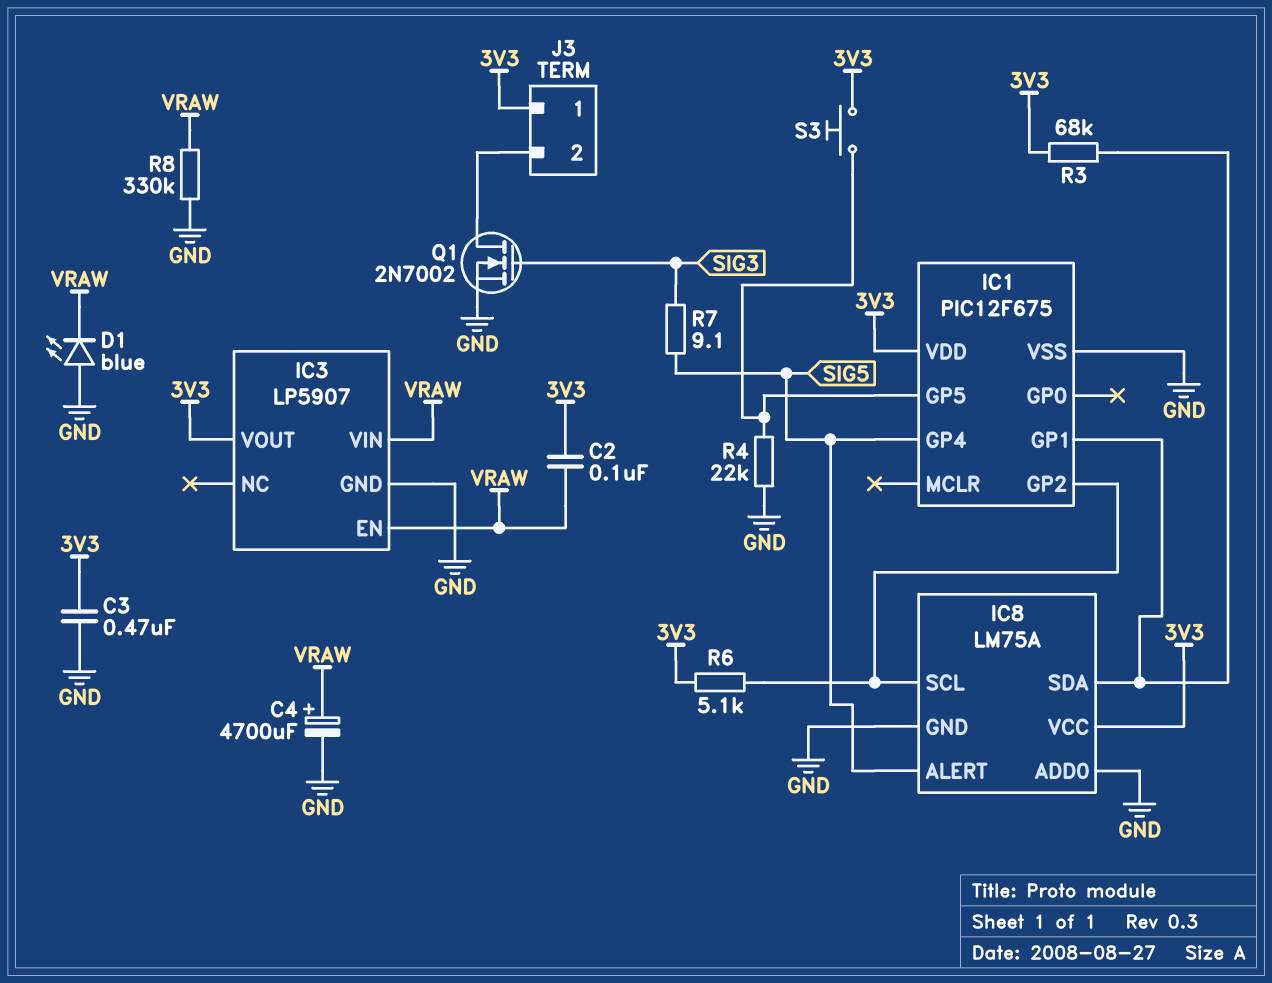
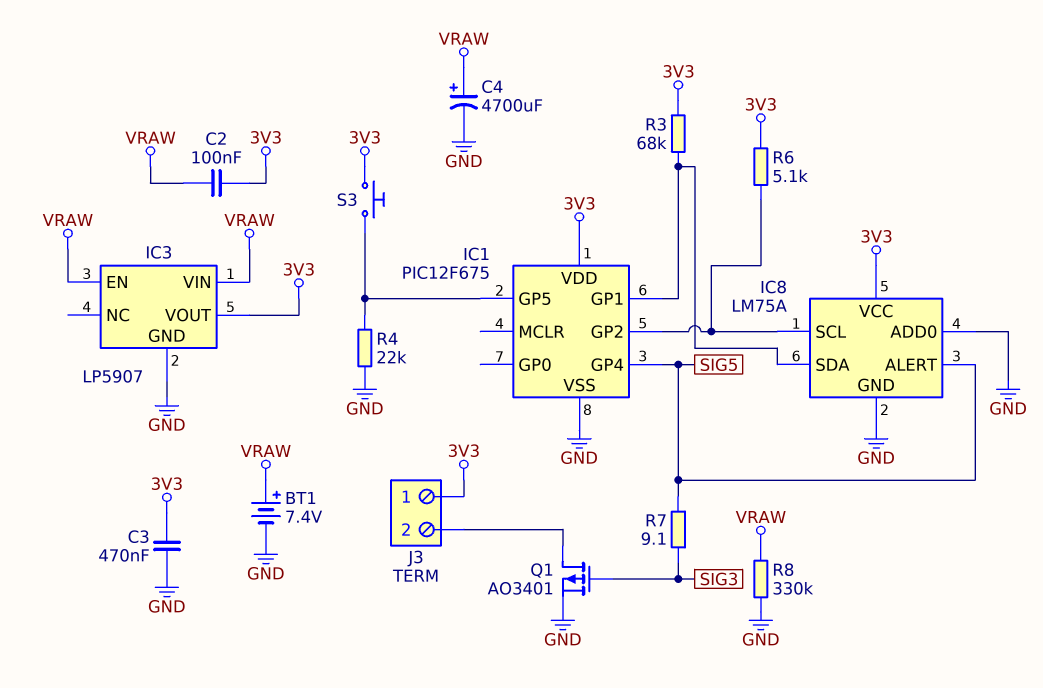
BT1: none -> 7.4V (plus VRAW, minus GND)
D1: LED blue (A GND, K VRAW) -> none
Q1: NMOS 2N7002 (G SIG3, D J3/2, S GND) -> PMOS AO3401 (G SIG3, D J3/2, S GND)

